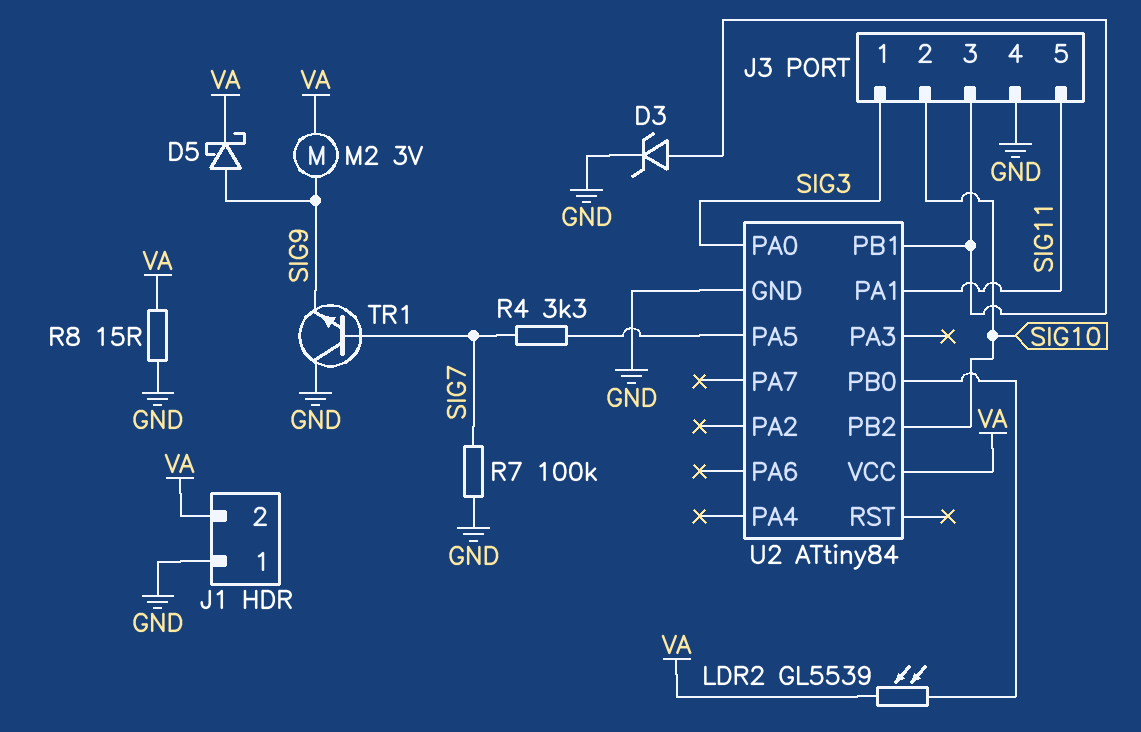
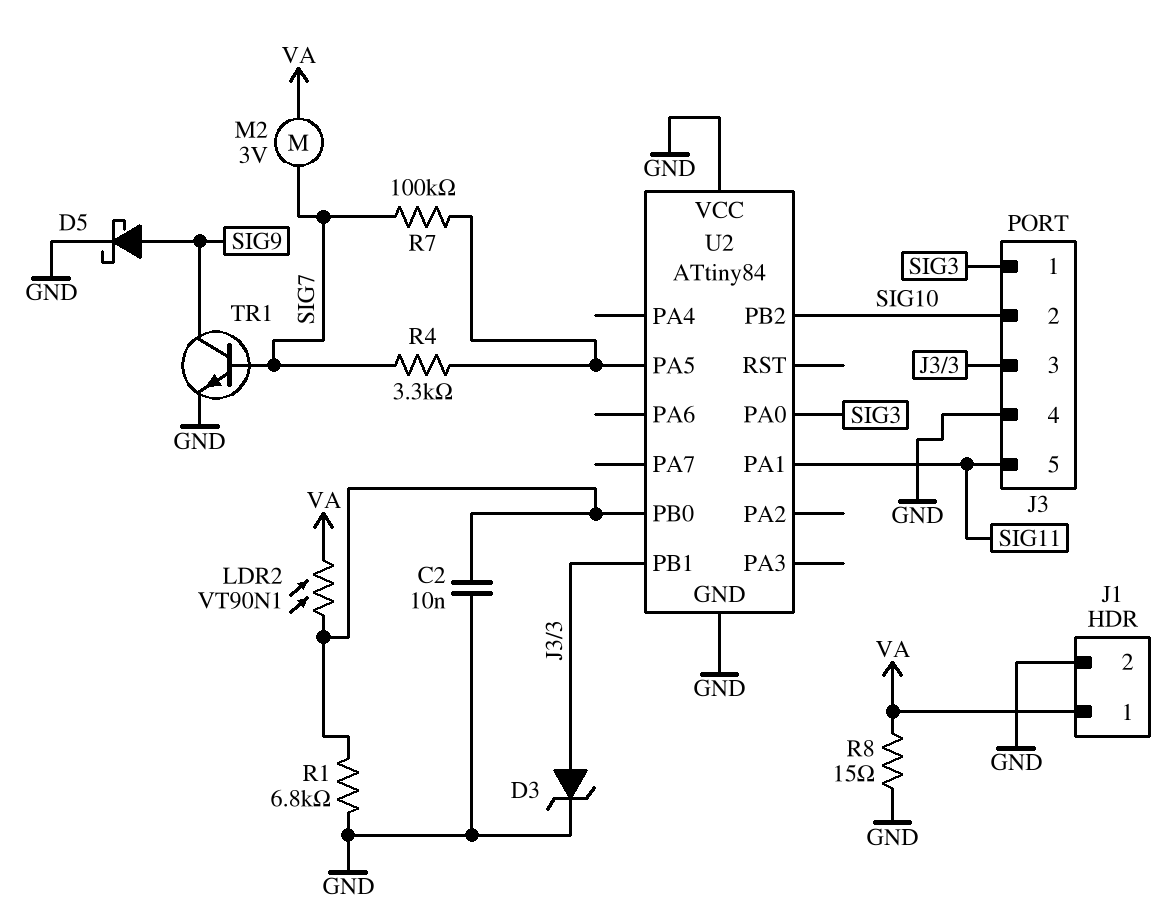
C2: none -> 10nF (GND, U2/PB0)
D5: schottky (A SIG9, K VA) -> schottky (A SIG9, K GND)
J1 pin 1: GND -> VA
J1 pin 2: VA -> GND
LDR2: GL5539 (U2/PB0, VA) -> VT90N1 (U2/PB0, VA)
M2: motor 3V (SIG9, VA) -> motor 3V (SIG7, VA)
R1: none -> 6.8k (GND, U2/PB0)
R7: 100k (GND, SIG7) -> 100k (SIG7, U2/PA5)
TR1: NPN (B SIG7, C GND, E SIG9) -> NPN (B SIG7, C SIG9, E GND)
U2 pin VCC: VA -> GND

